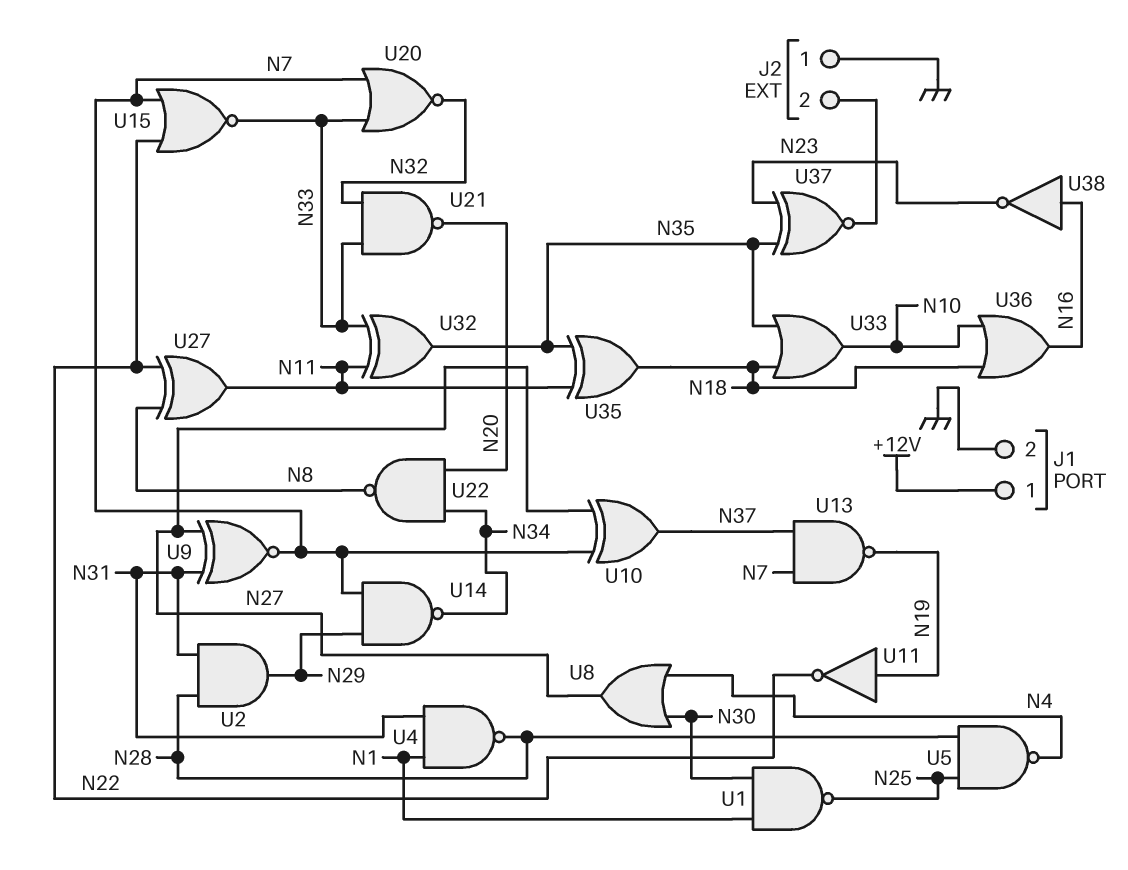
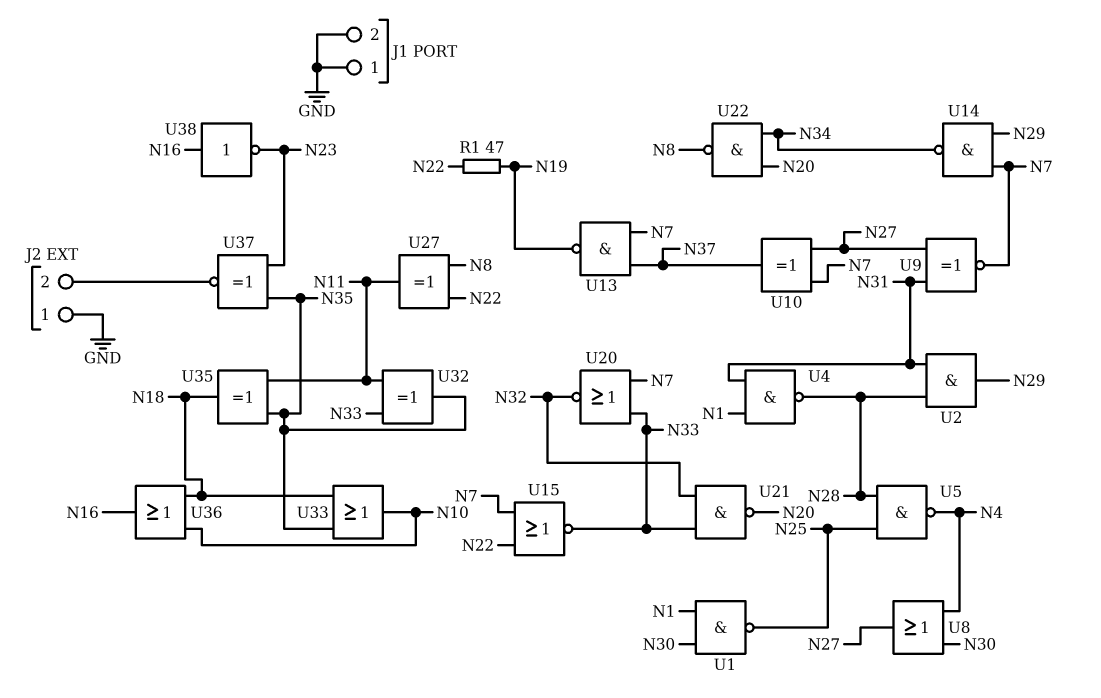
J1 pin 1: +12V -> GND
R1: none -> 47 (N19, N22)
U11: NOT (in N19, out N22) -> none

